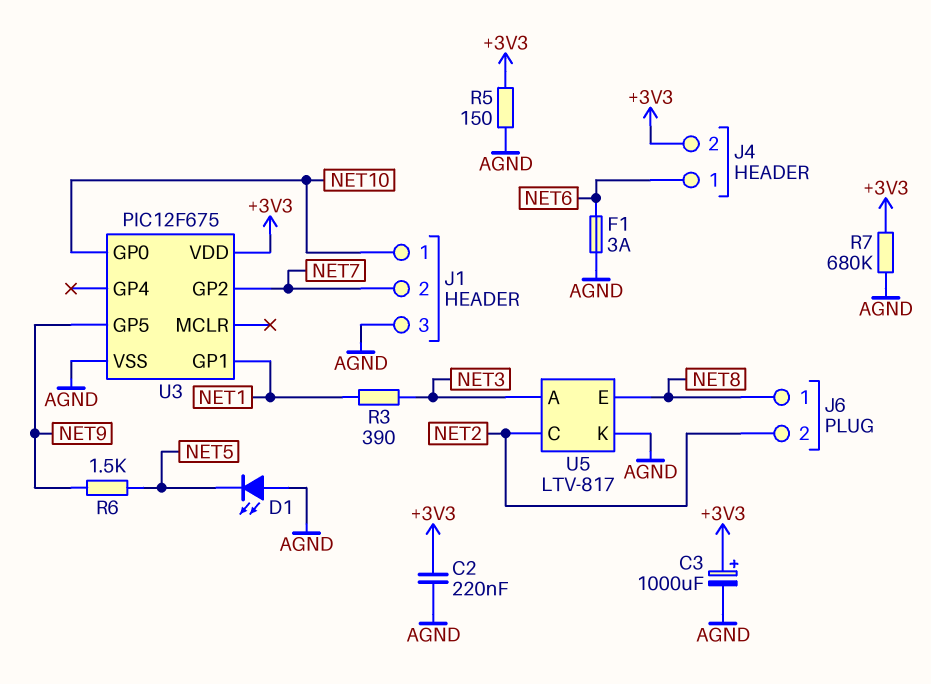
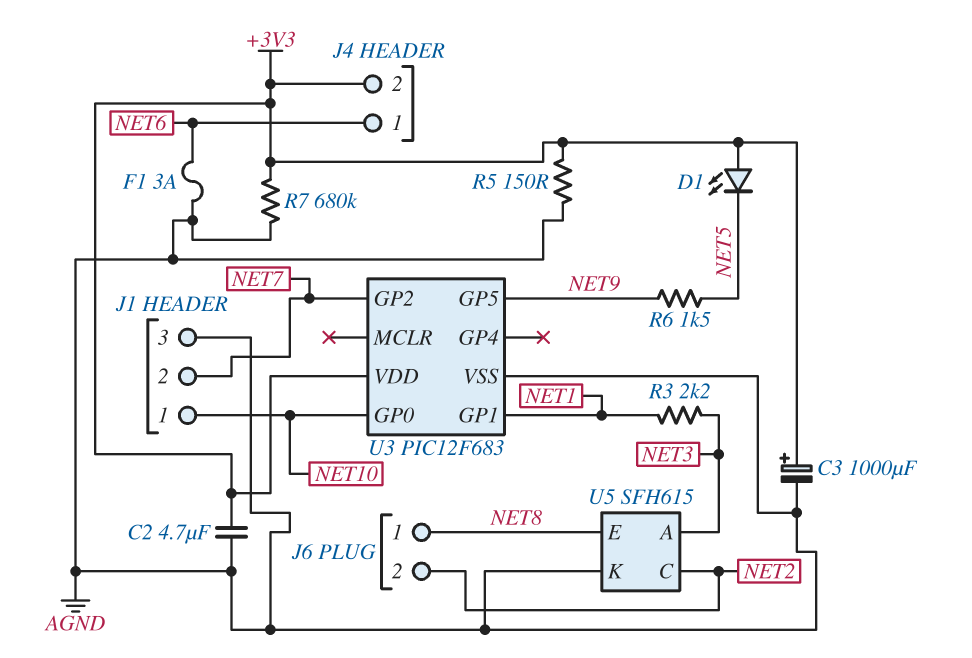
C2: 220nF (+3V3, AGND) -> 4.7uF (+3V3, AGND)
D1: LED (A AGND, K NET5) -> LED (A +3V3, K NET5)
R3: 390 (NET1, NET3) -> 2.2k (NET1, NET3)
U3: PIC12F675 -> PIC12F683
U5: LTV-817 -> SFH615

